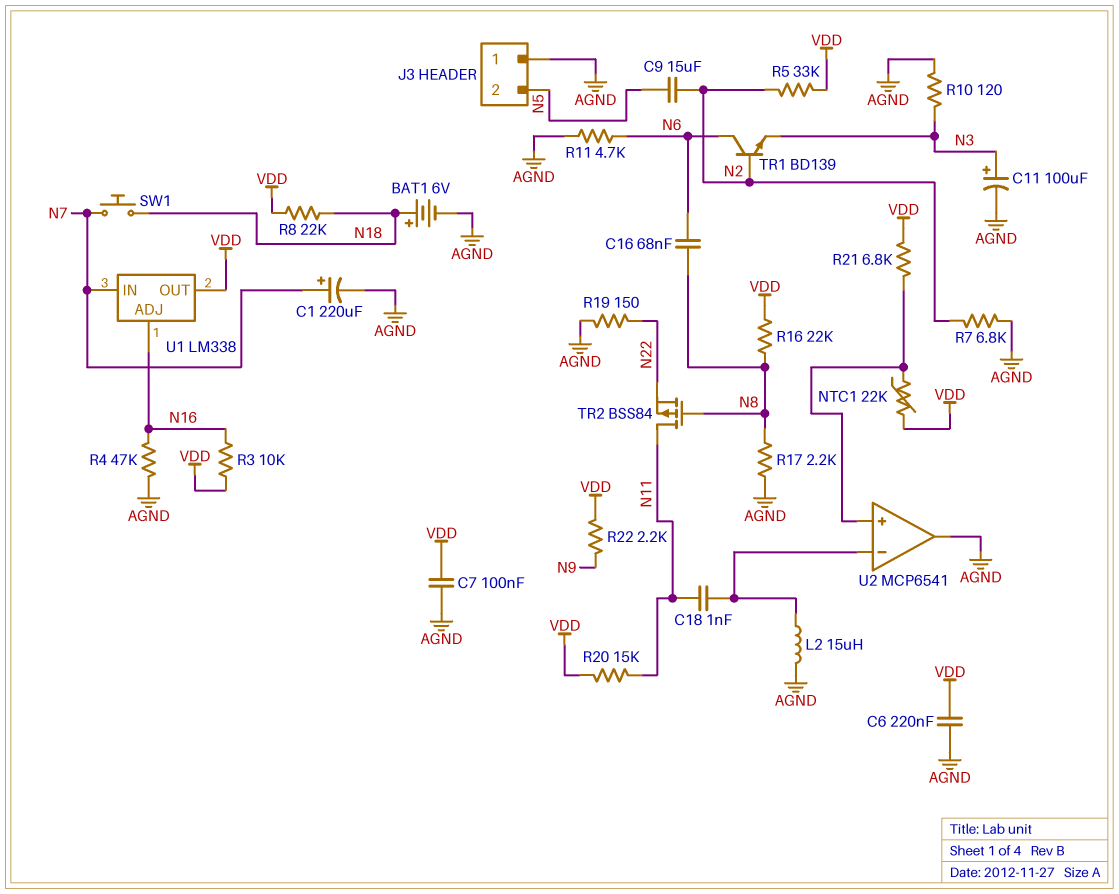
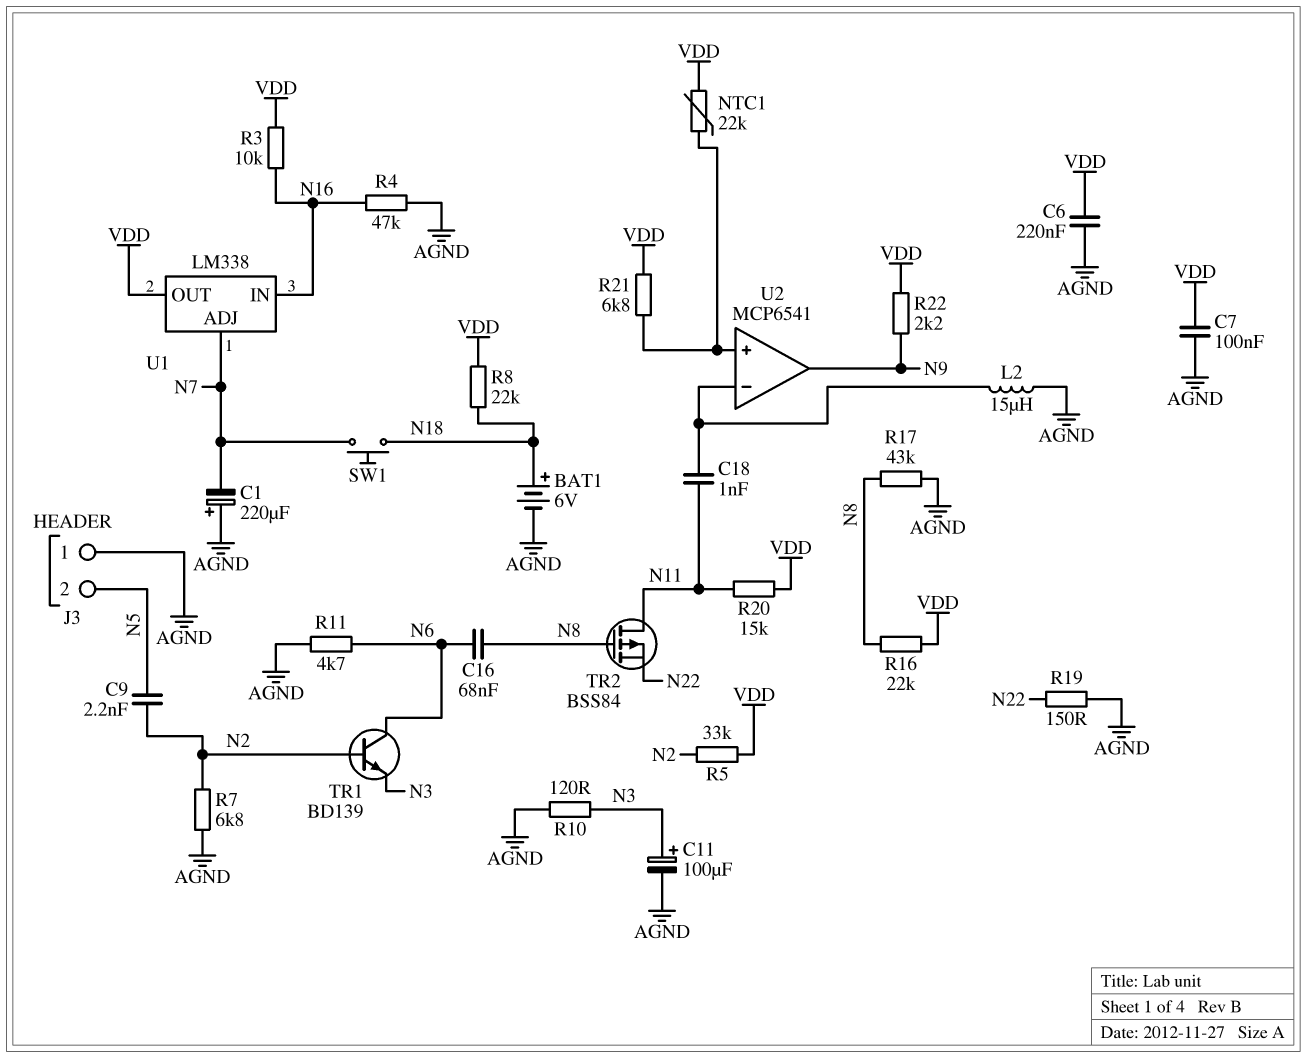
C1: 220uF (plus N7, minus AGND) -> 220uF (plus AGND, minus N7)
C9: 15uF (N2, N5) -> 2.2nF (N2, N5)
R17: 2.2k (AGND, N8) -> 43k (AGND, N8)
U1 pin ADJ: N16 -> N7
U1 pin IN: N7 -> N16
U2 pin out: AGND -> N9

